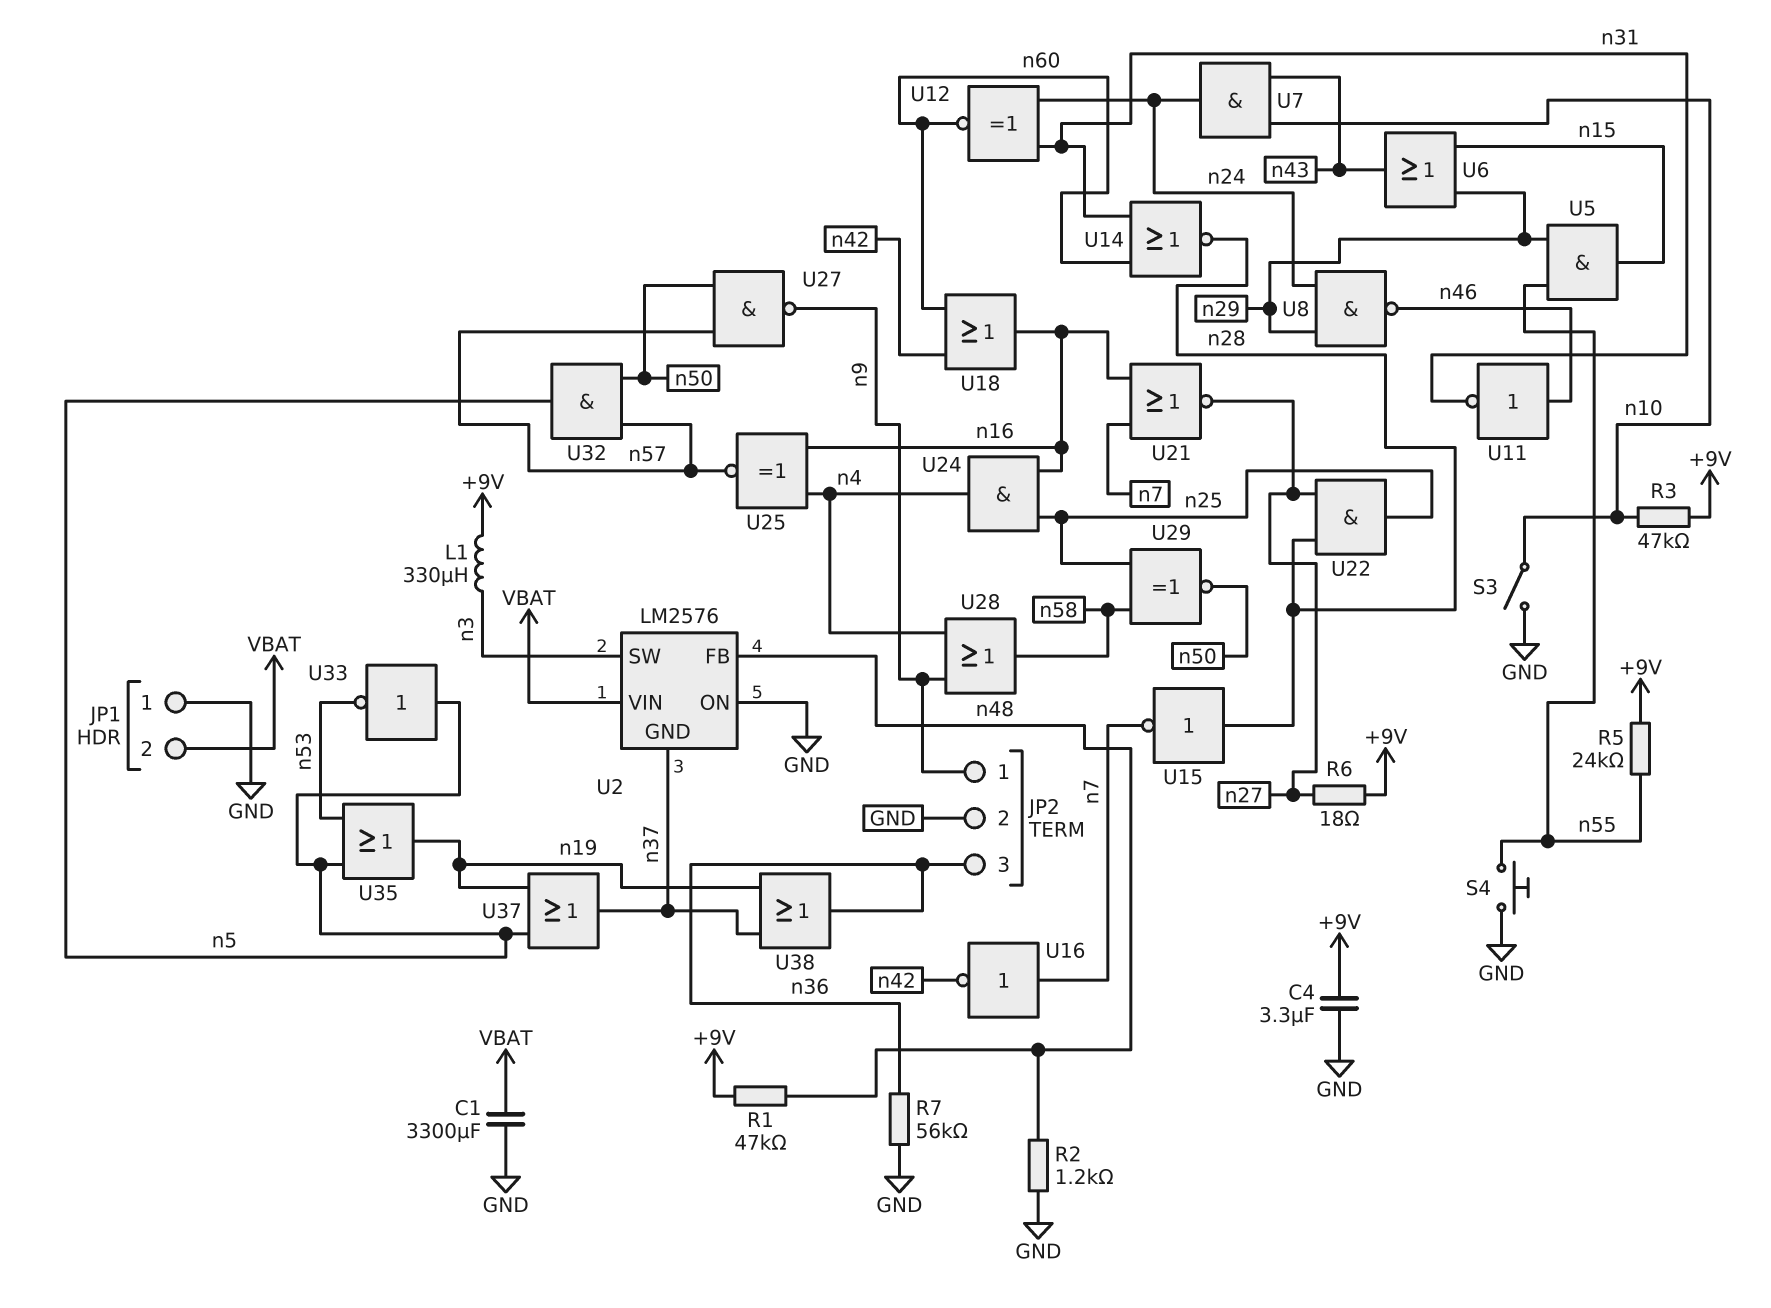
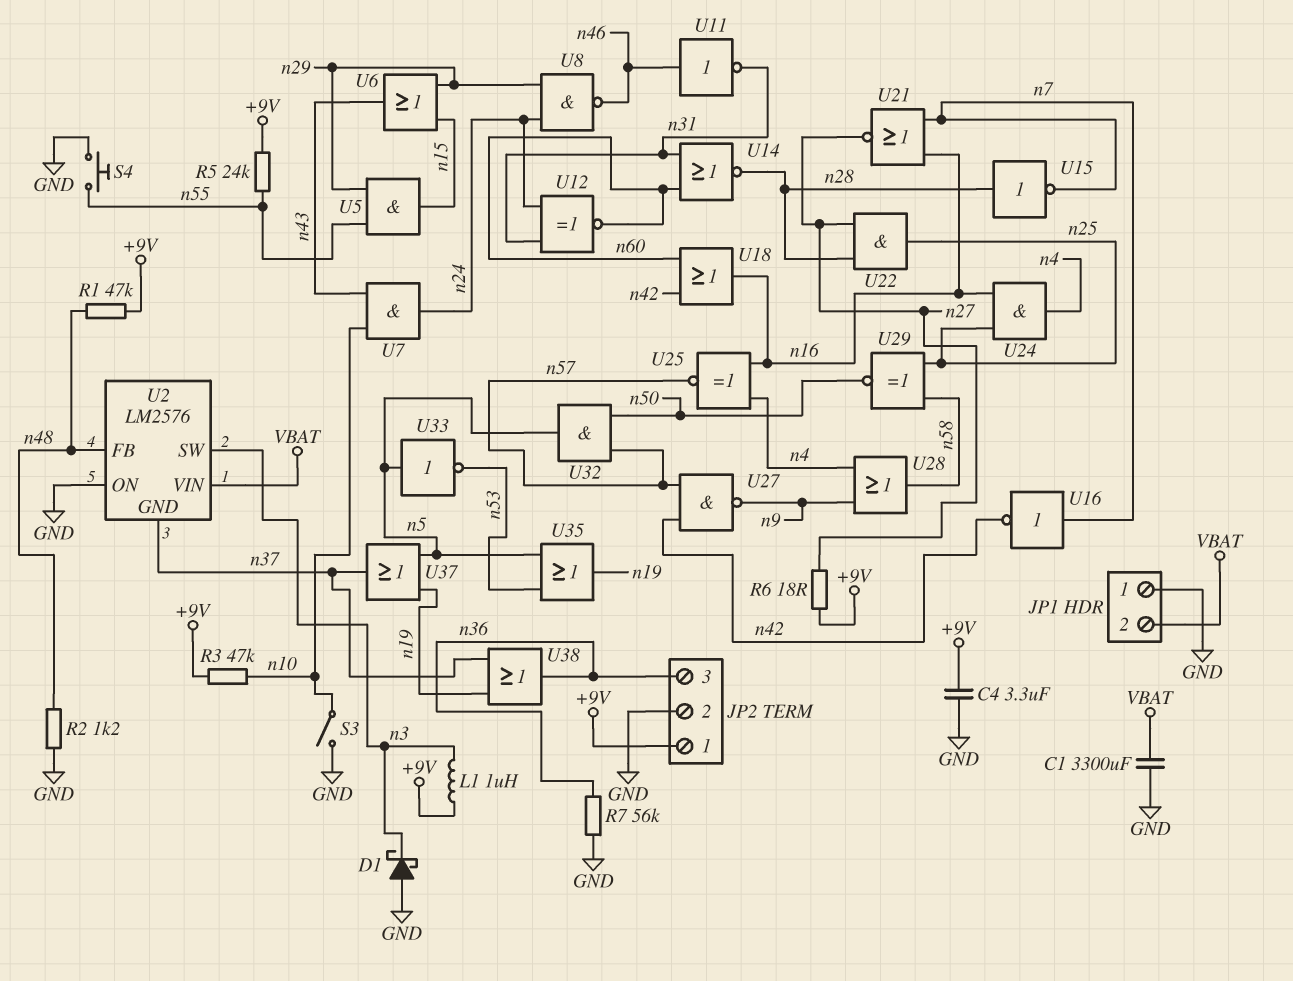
D1: none -> schottky (A GND, K n3)
JP2 pin 1: n9 -> +9V
L1: 330uH (+9V, n3) -> 1uH (+9V, n3)
U27: NAND (in n50, in n57, out n9) -> NAND (in n42, in n57, out n9)

